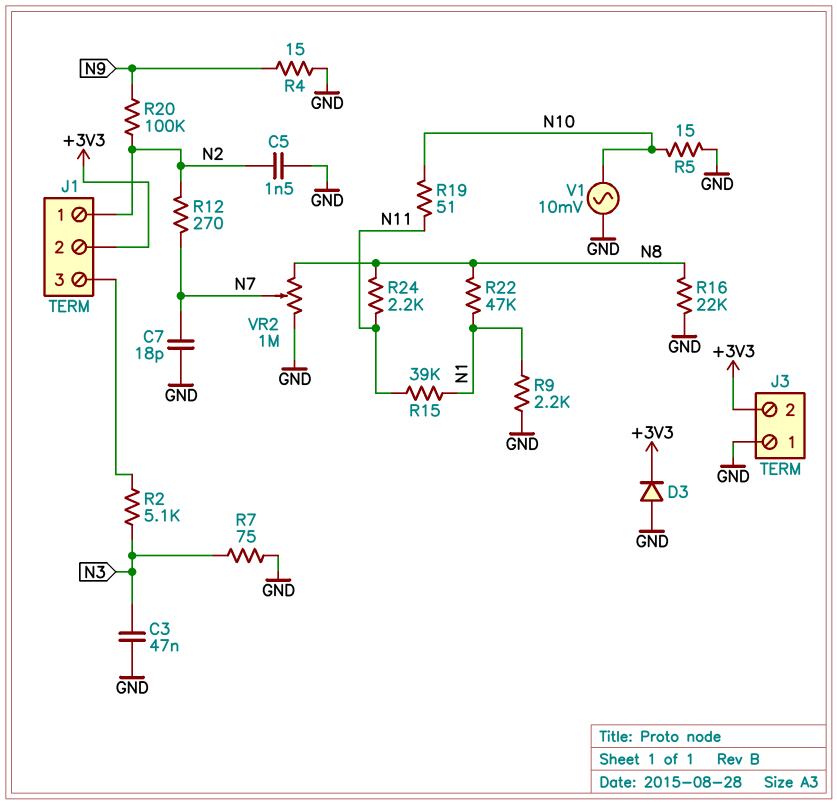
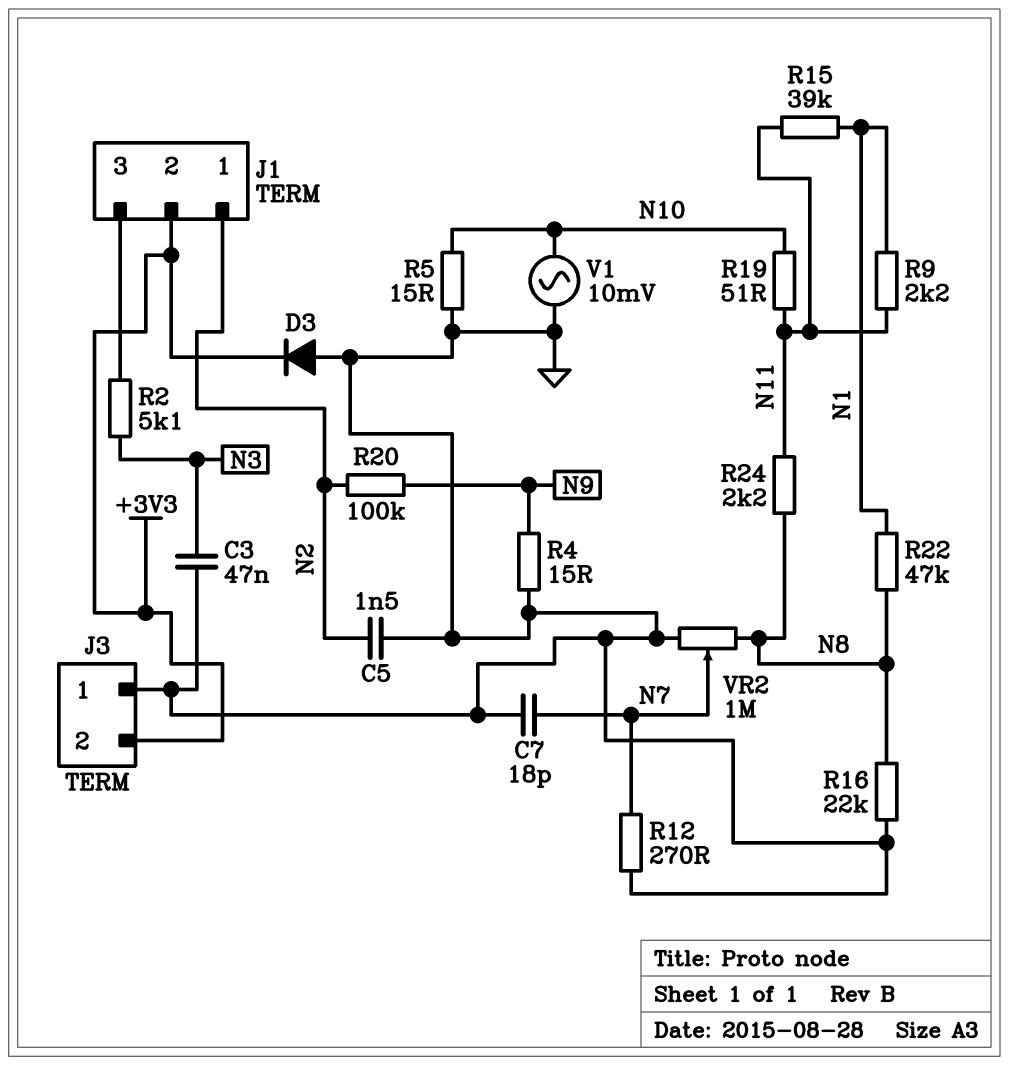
R7: 75 (GND, N3) -> none
R9: 2.2k (GND, N1) -> 2.2k (N1, N11)
R12: 270 (N2, N7) -> 270 (GND, N7)

